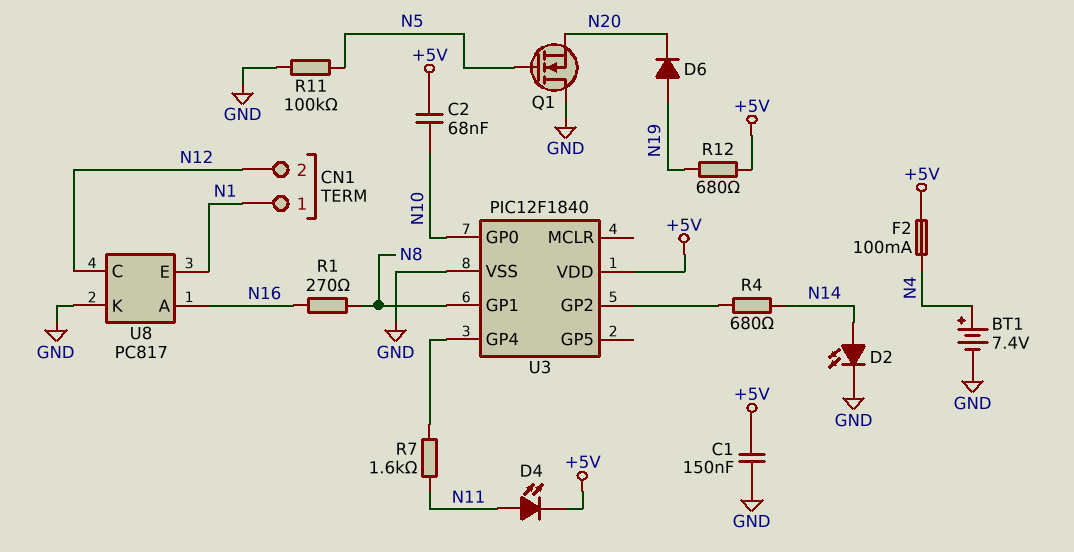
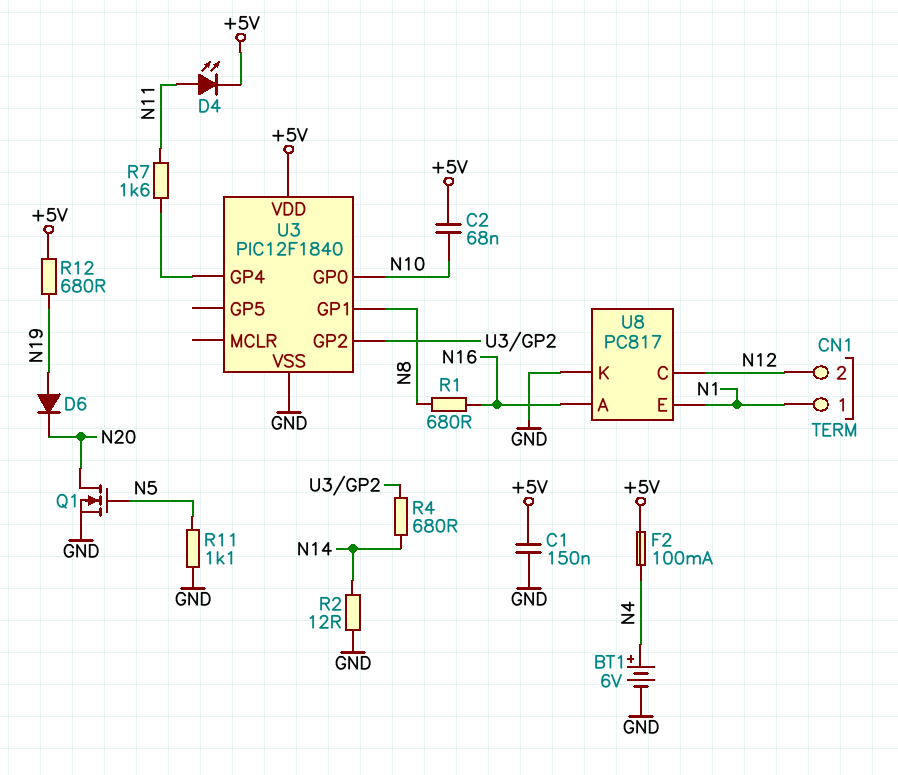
BT1: 7.4V (plus N4, minus GND) -> 6V (plus N4, minus GND)
D2: LED (A N14, K GND) -> none
Q1: NMOS (G N5, D GND, S N20) -> NMOS (G N5, D N20, S GND)
R1: 270 (N8, N16) -> 680 (N8, N16)
R2: none -> 12 (GND, N14)
R11: 100k (GND, N5) -> 1.1k (GND, N5)

